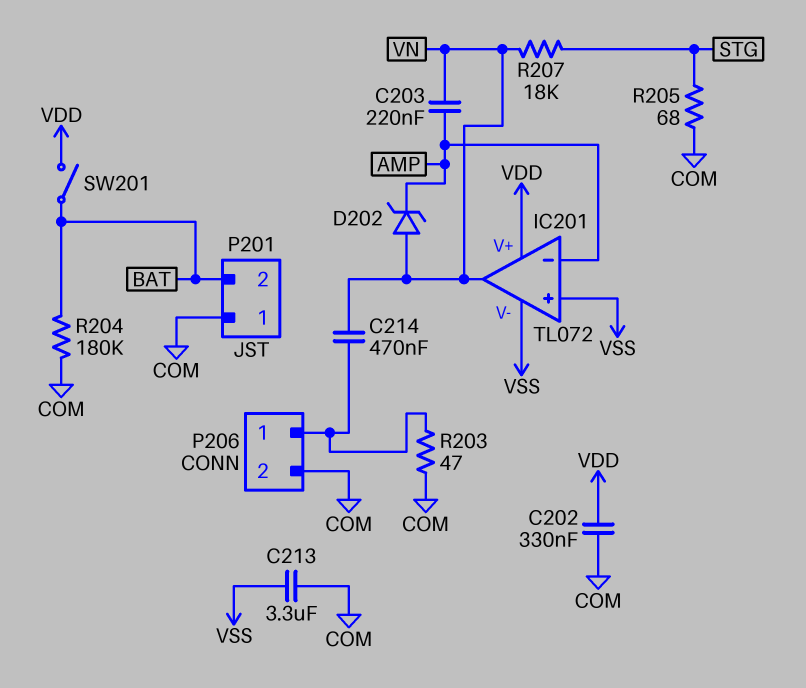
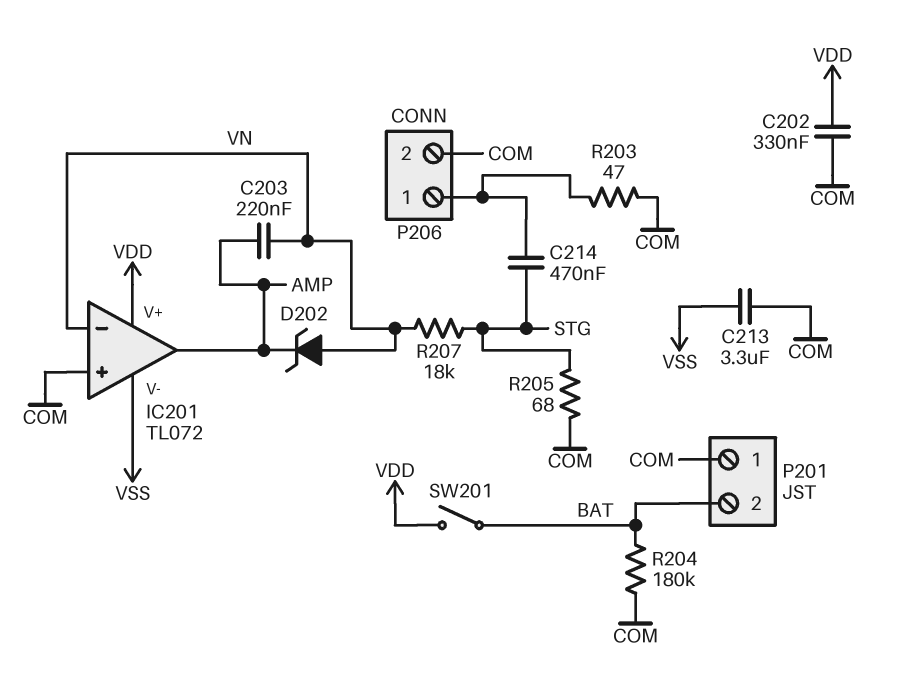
C214: 470nF (P206/1, VN) -> 470nF (P206/1, STG)
IC201 pin in+: VSS -> COM
IC201 pin in-: AMP -> VN
IC201 pin out: VN -> AMP

